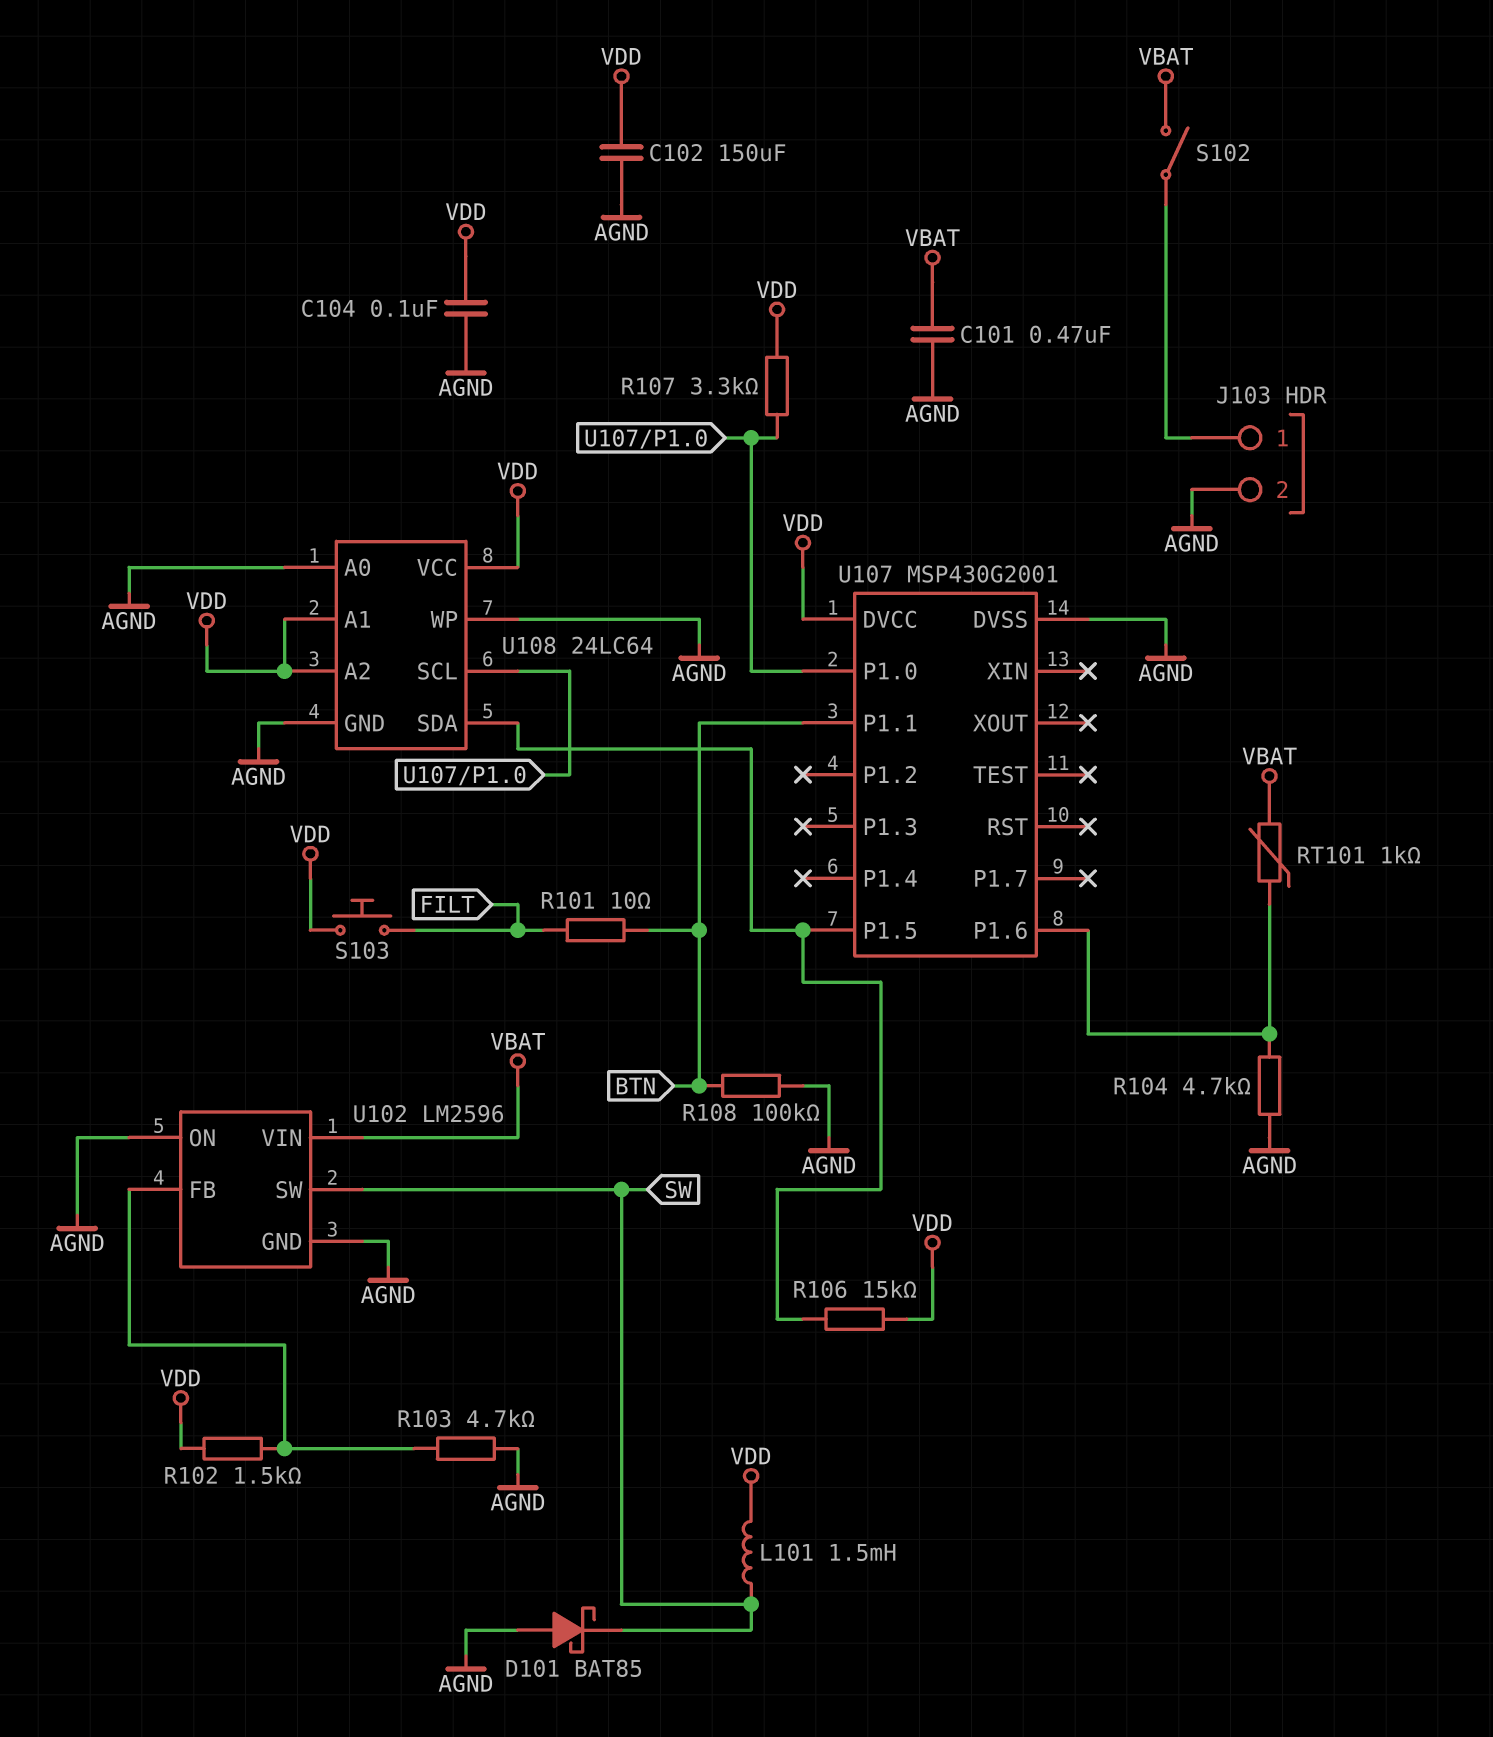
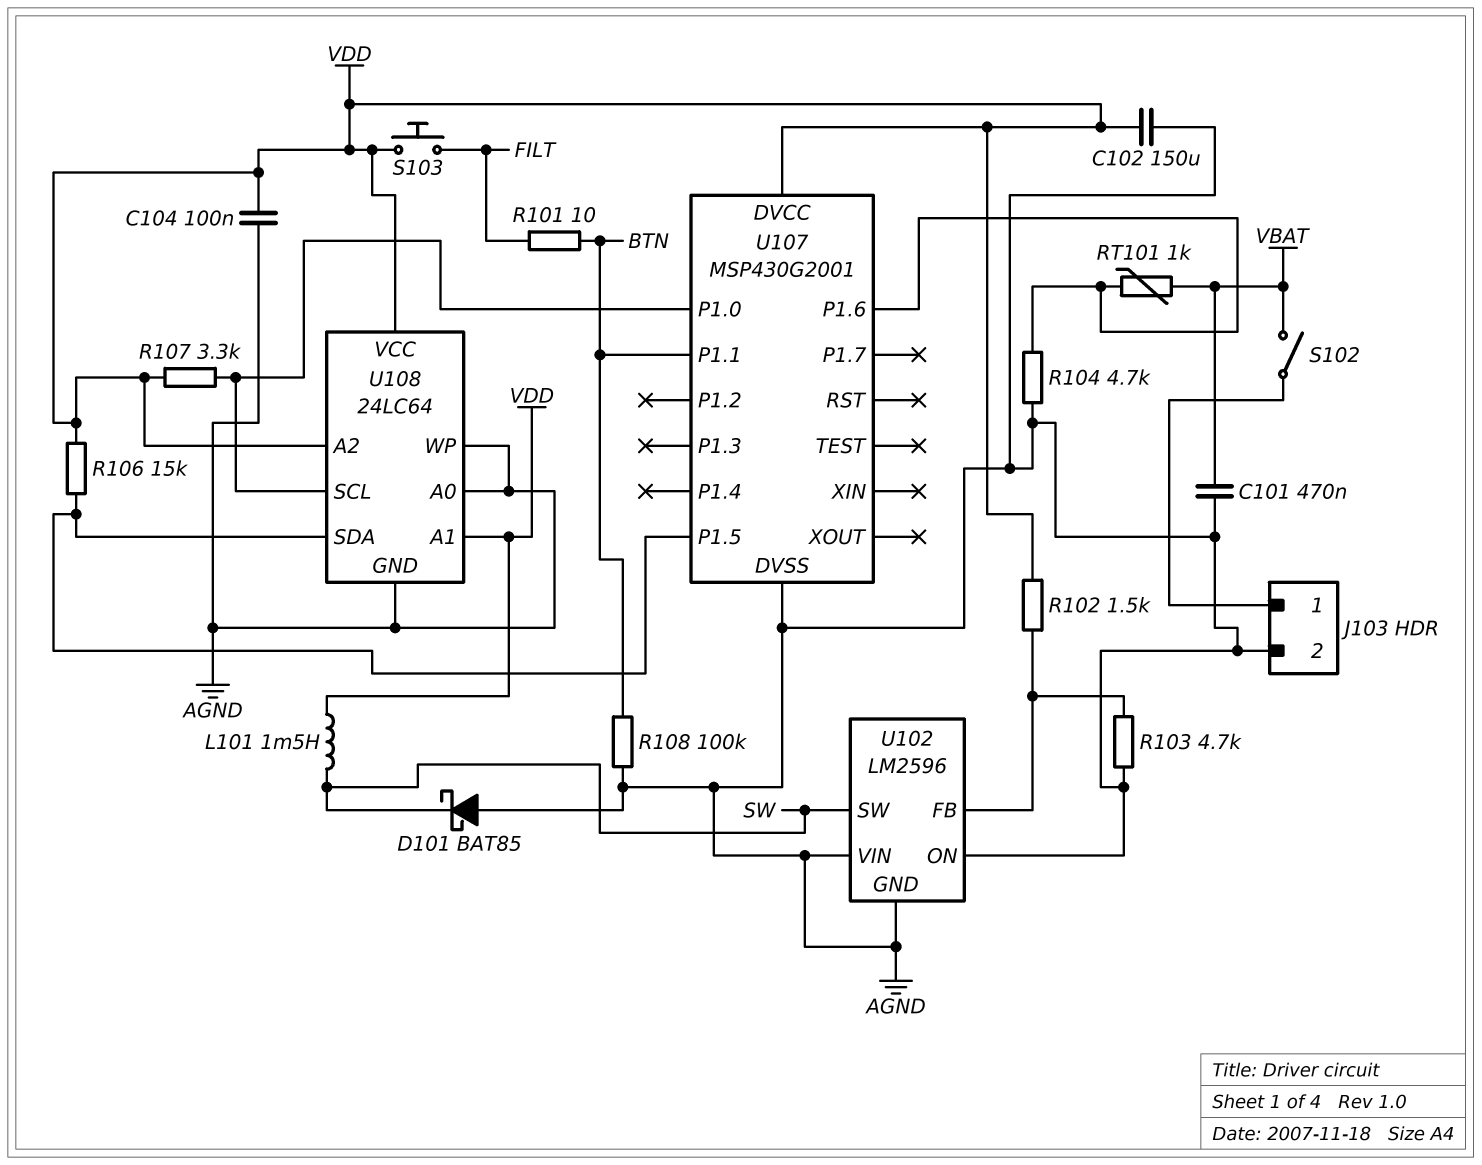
U102 pin VIN: VBAT -> AGND

